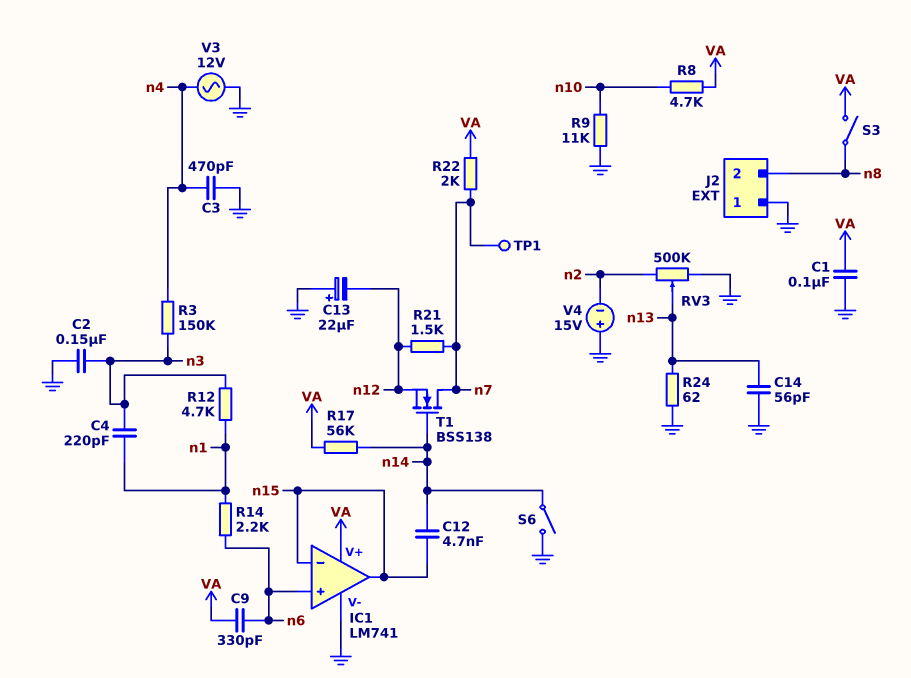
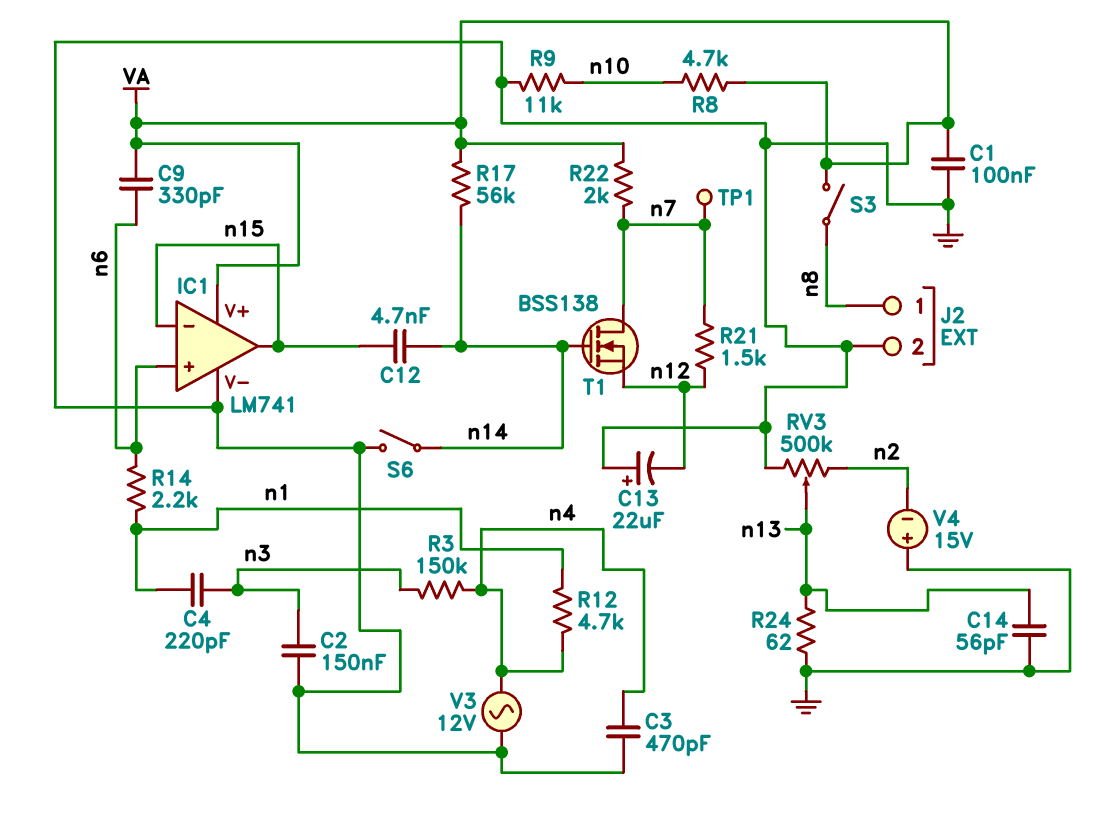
J2 pin 1: GND -> n8
J2 pin 2: n8 -> GND
R12: 4.7k (n1, n3) -> 4.7k (n1, n4)

